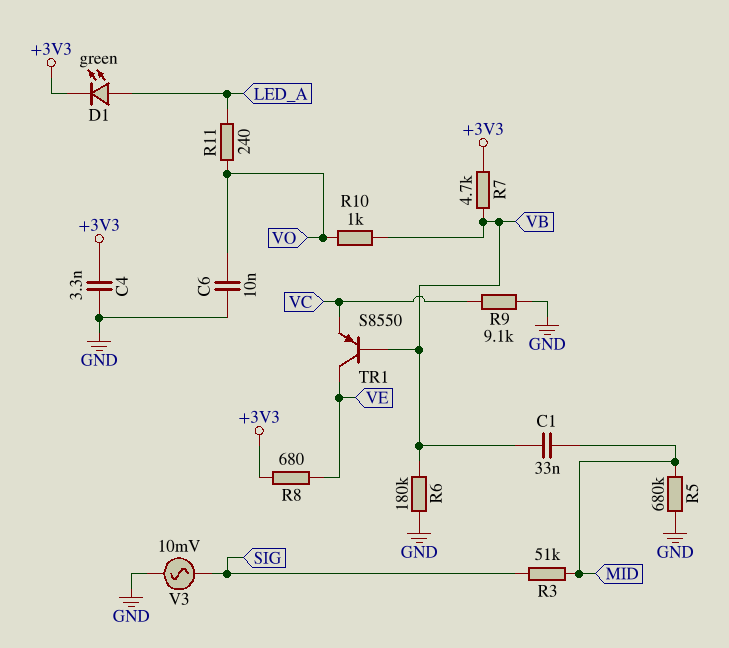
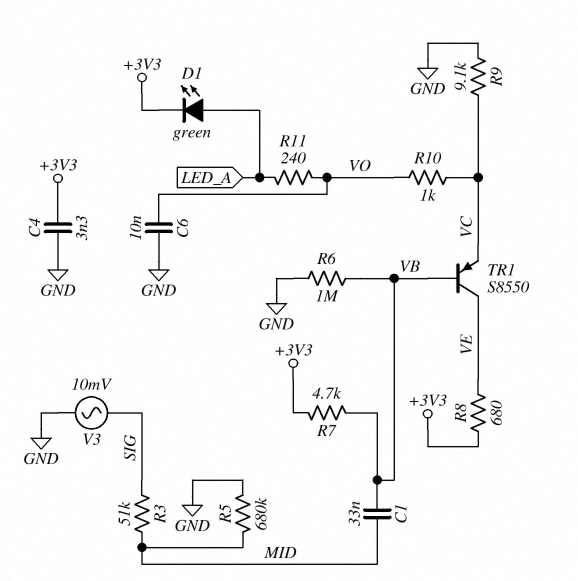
R6: 180k (GND, VB) -> 1M (GND, VB)
R10: 1k (VB, VO) -> 1k (VC, VO)

